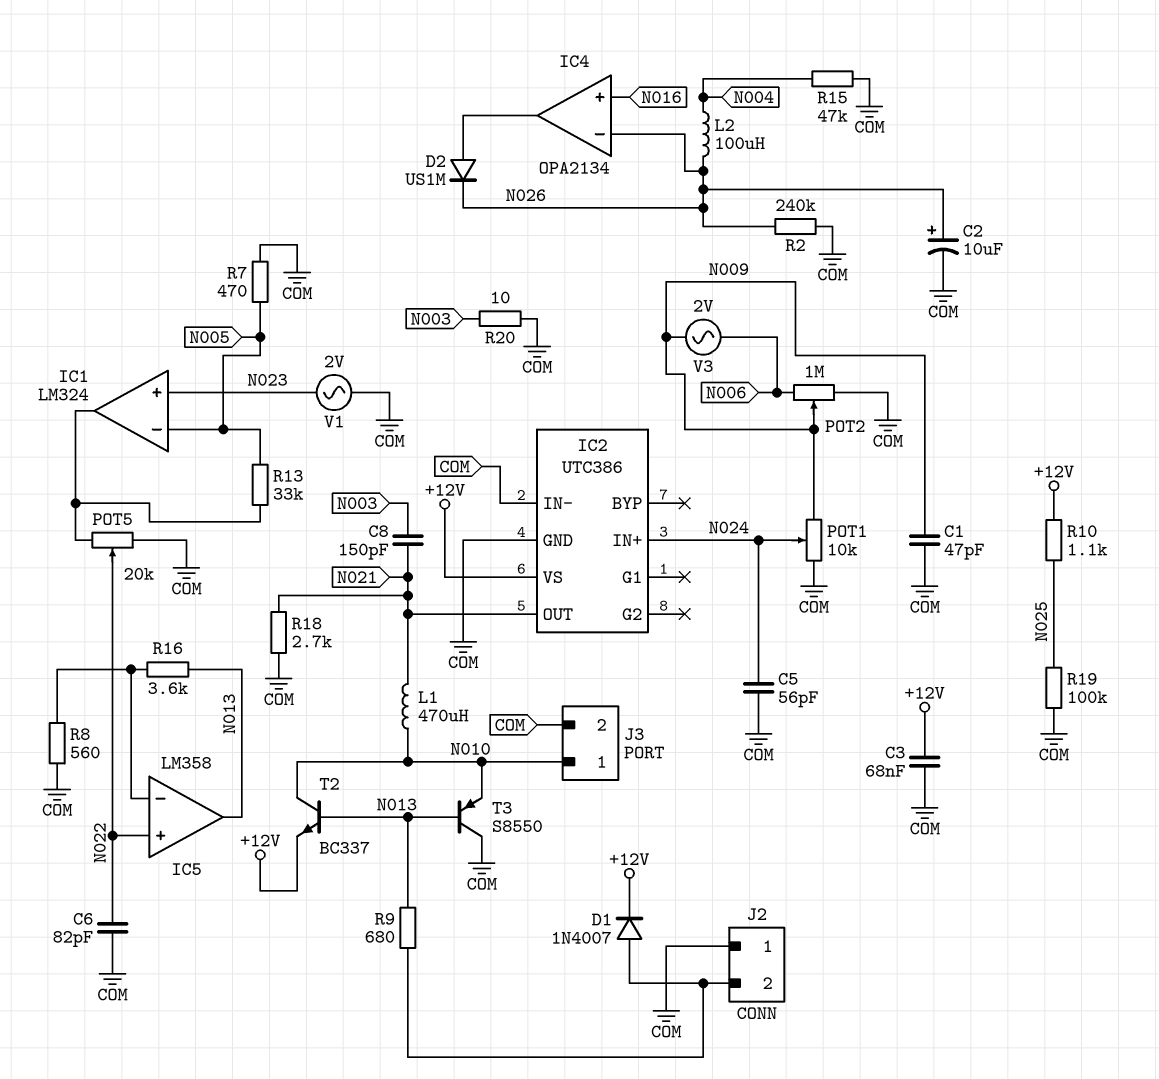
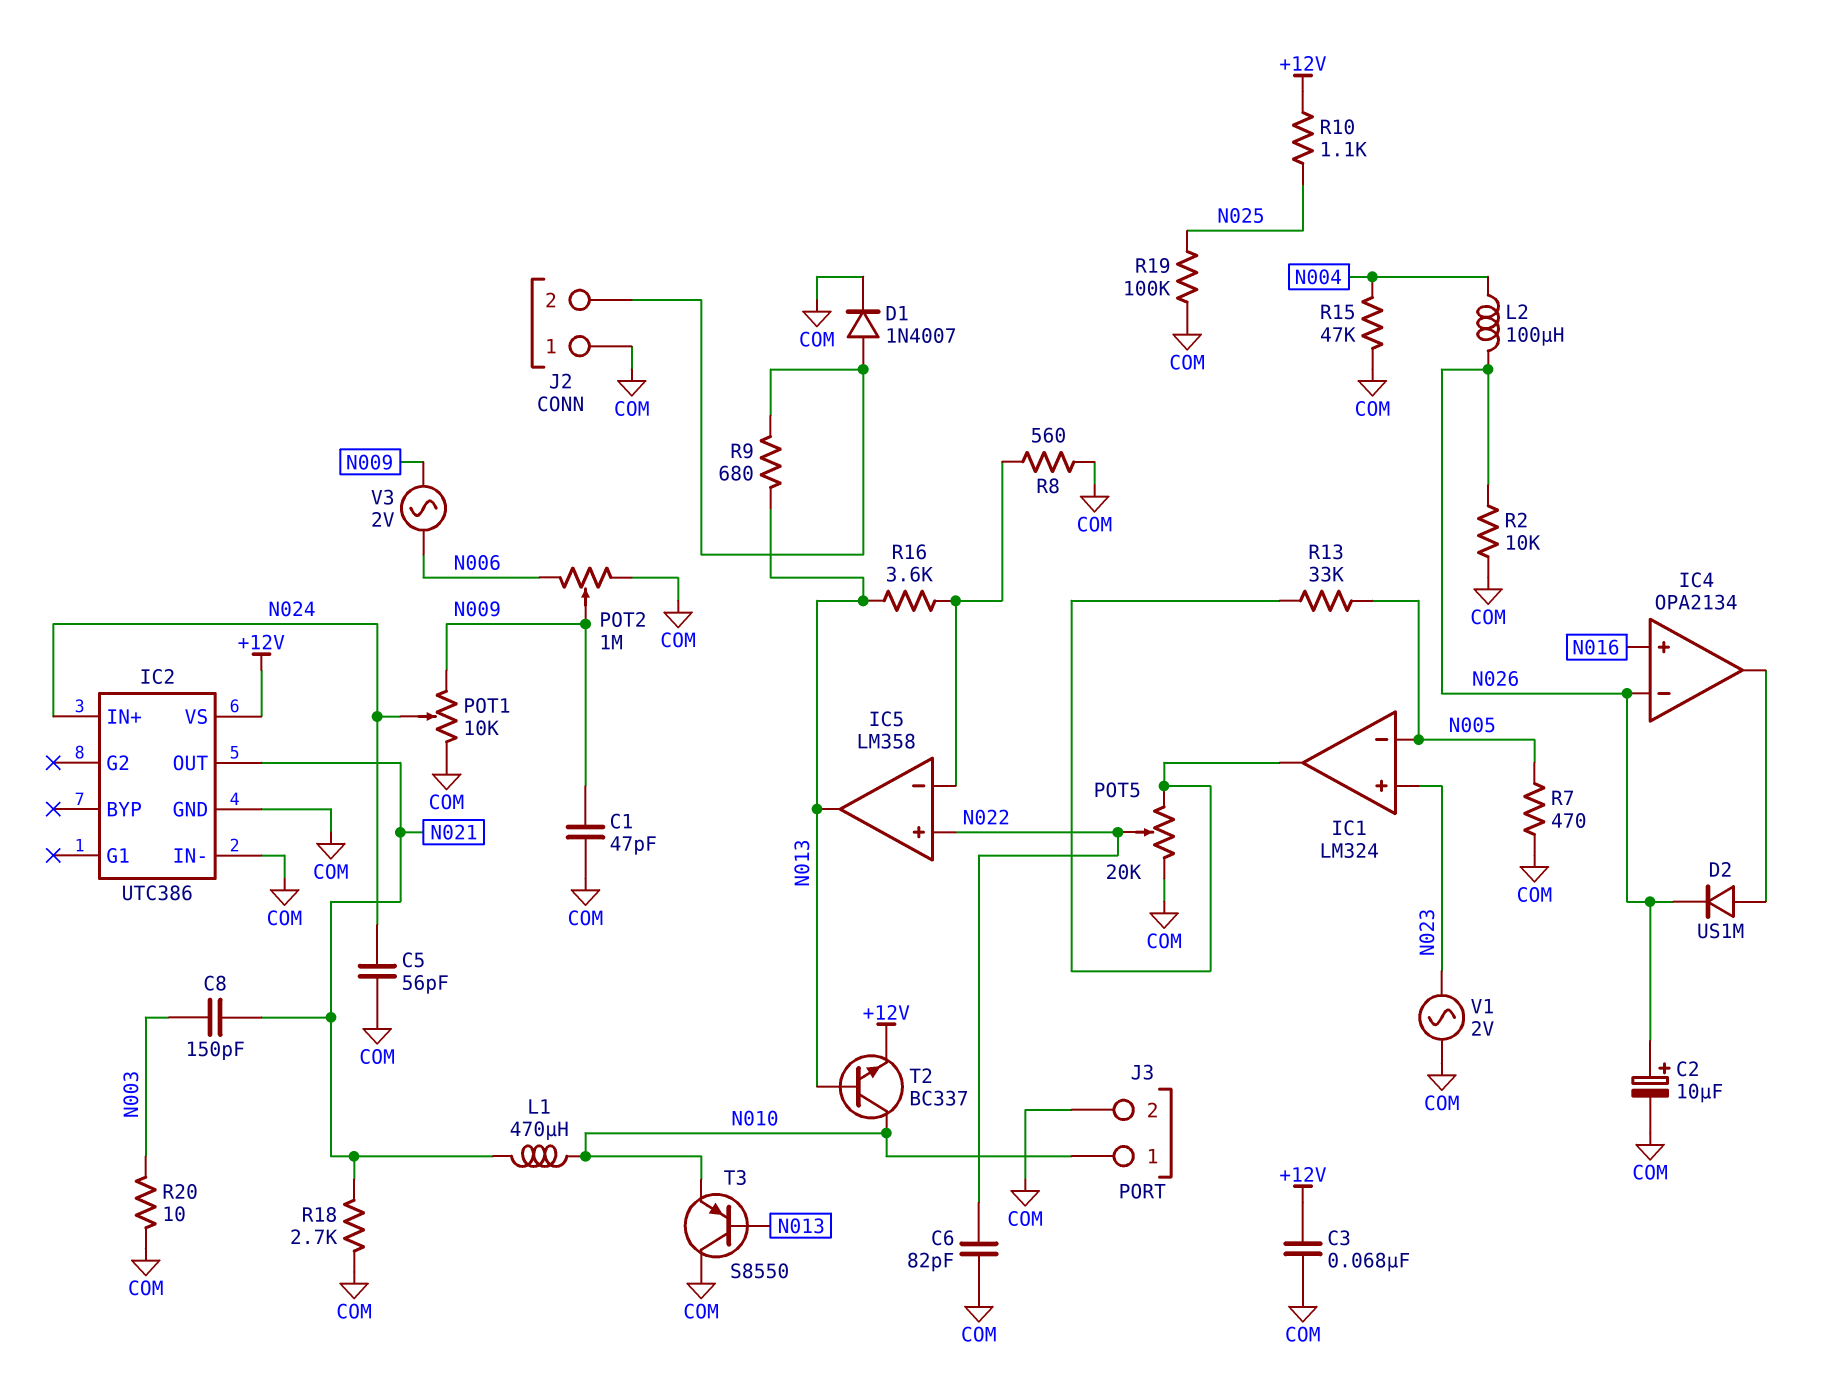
D1: diode 1N4007 (A J2/2, K +12V) -> diode 1N4007 (A J2/2, K COM)
R2: 240k (COM, N026) -> 10k (COM, N026)

